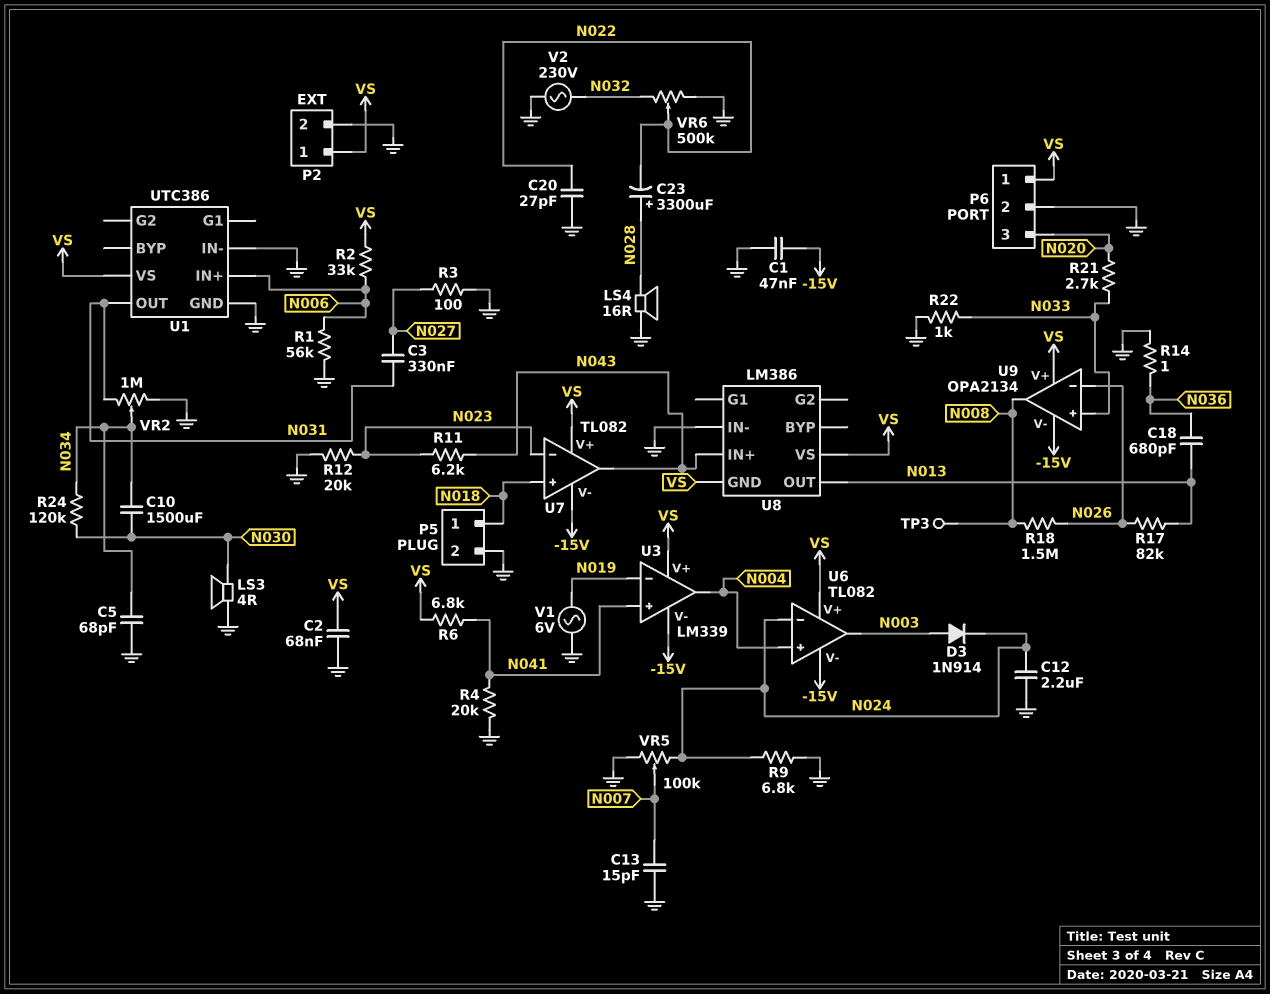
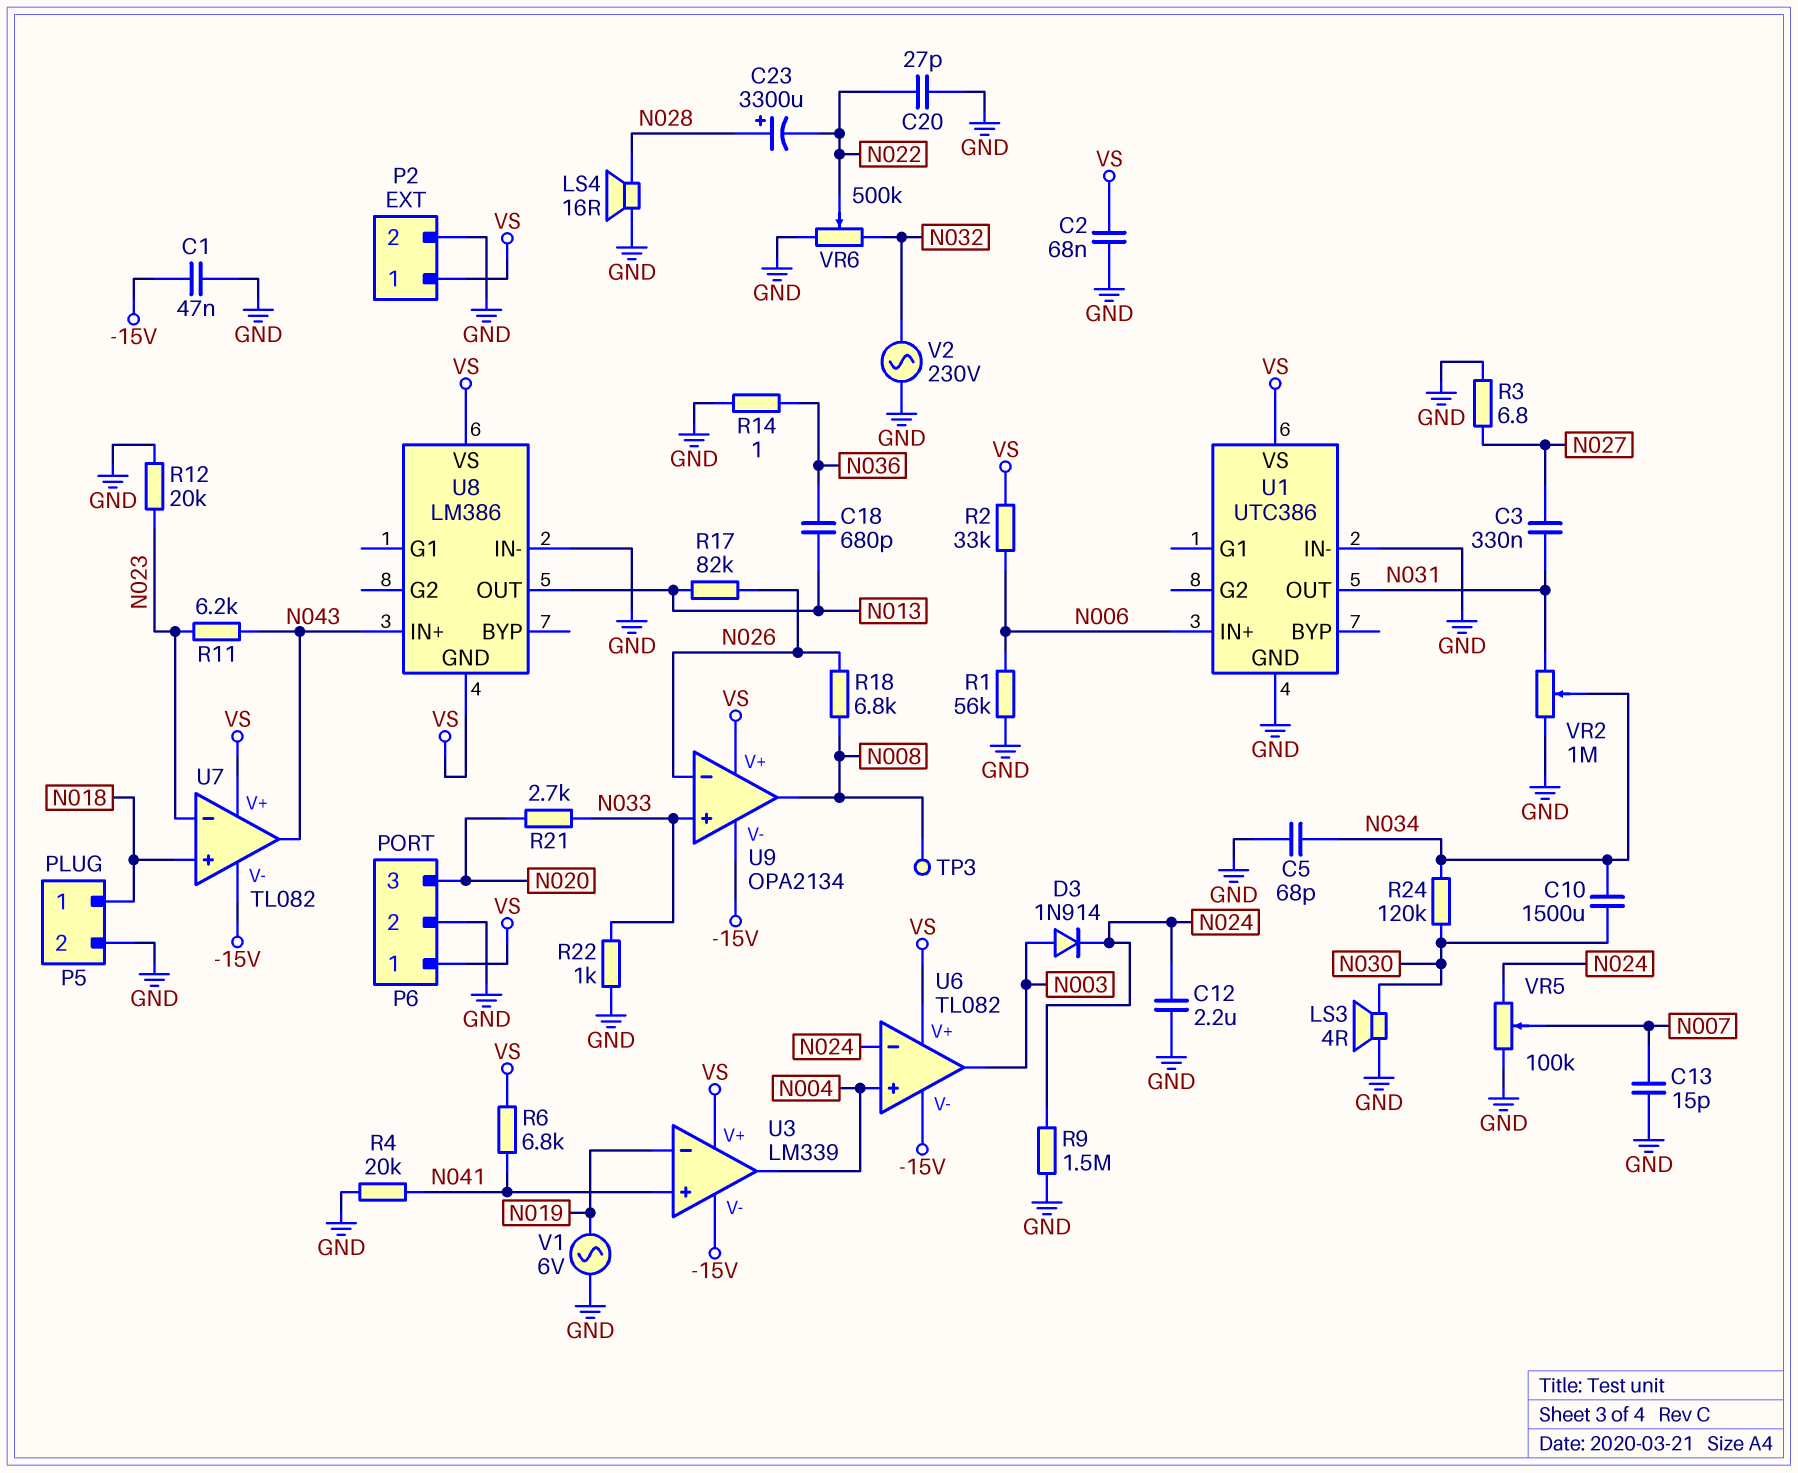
R3: 100 (GND, N027) -> 6.8 (GND, N027)
R9: 6.8k (GND, N024) -> 1.5M (GND, N024)
R18: 1.5M (N008, N026) -> 6.8k (N008, N026)

